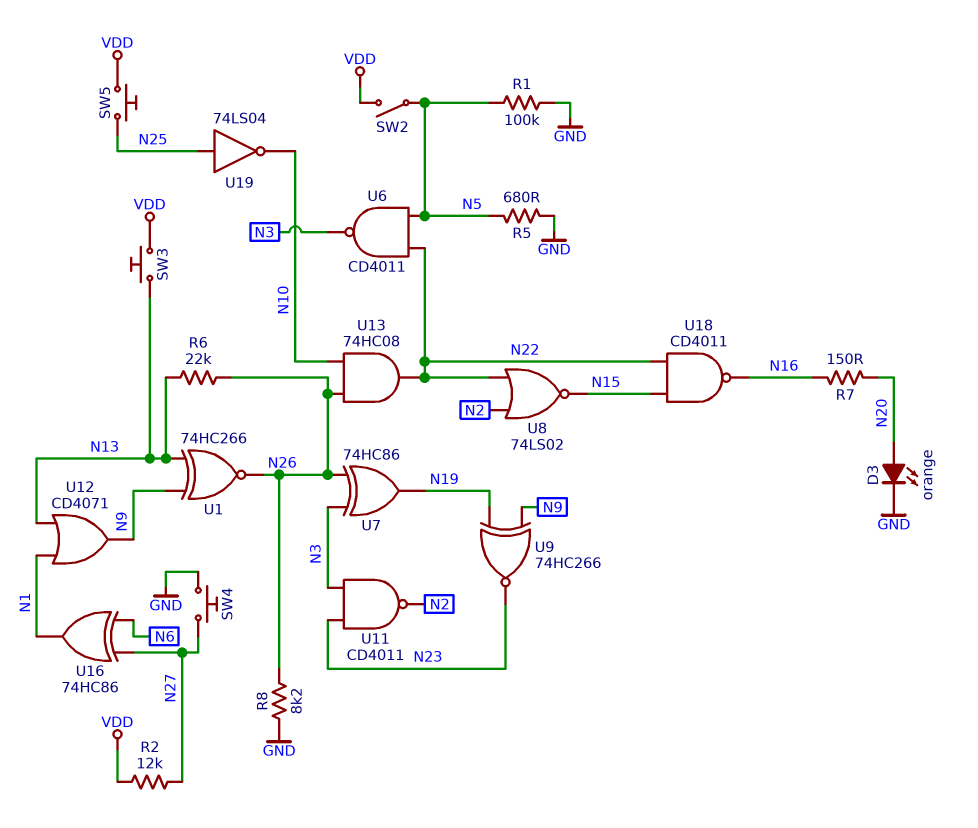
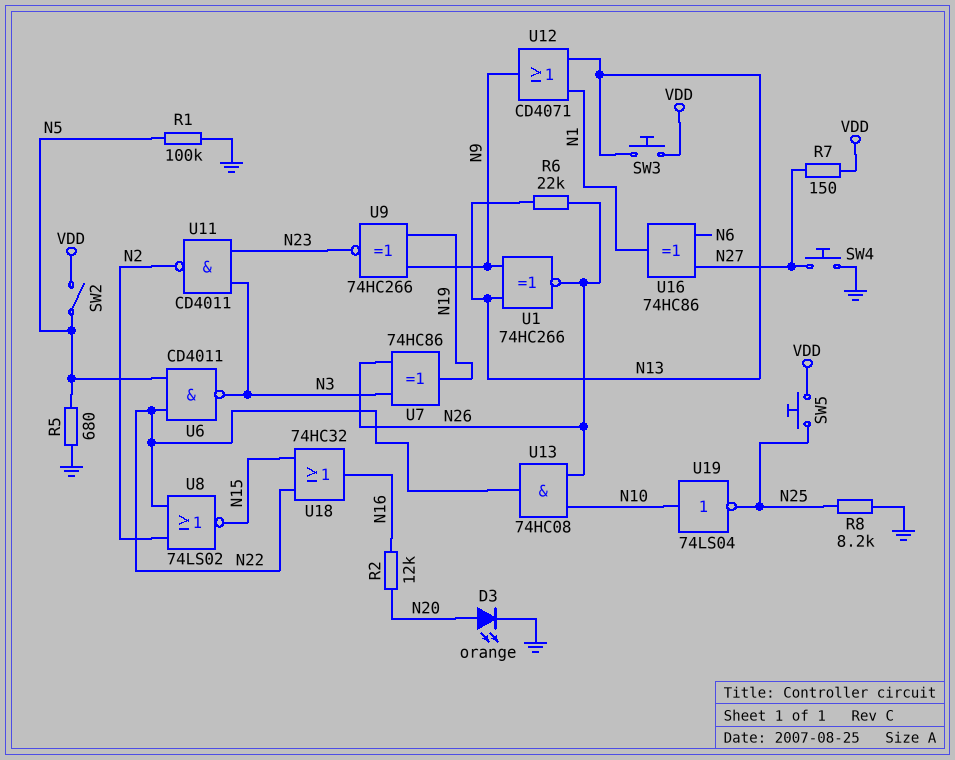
R2: 12k (N27, VDD) -> 12k (N16, N20)
R7: 150 (N16, N20) -> 150 (N27, VDD)
R8: 8.2k (GND, N26) -> 8.2k (GND, N25)
U18: NAND CD4011 (in N15, in N22, out N16) -> OR 74HC32 (in N15, in N22, out N16)
U19: NOT 74LS04 (in N25, out N10) -> NOT 74LS04 (in N10, out N25)

